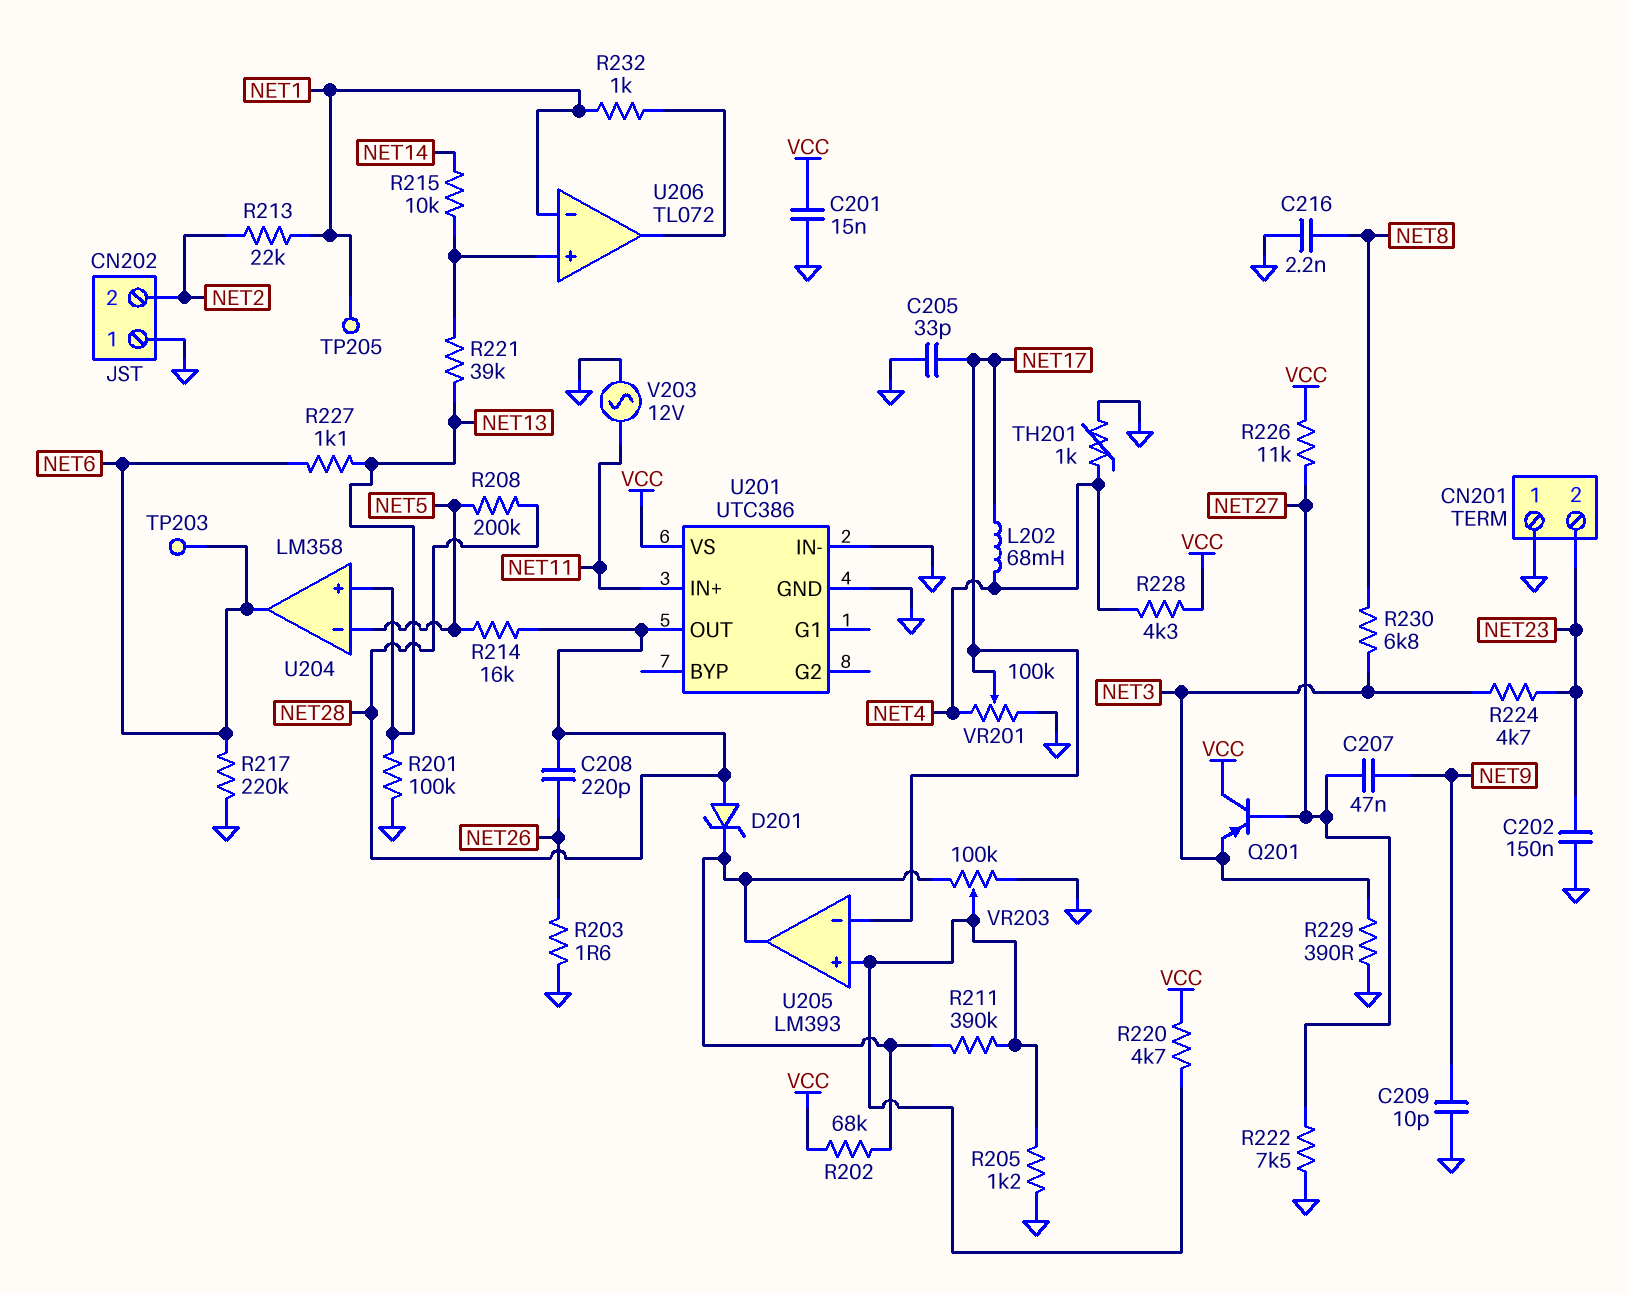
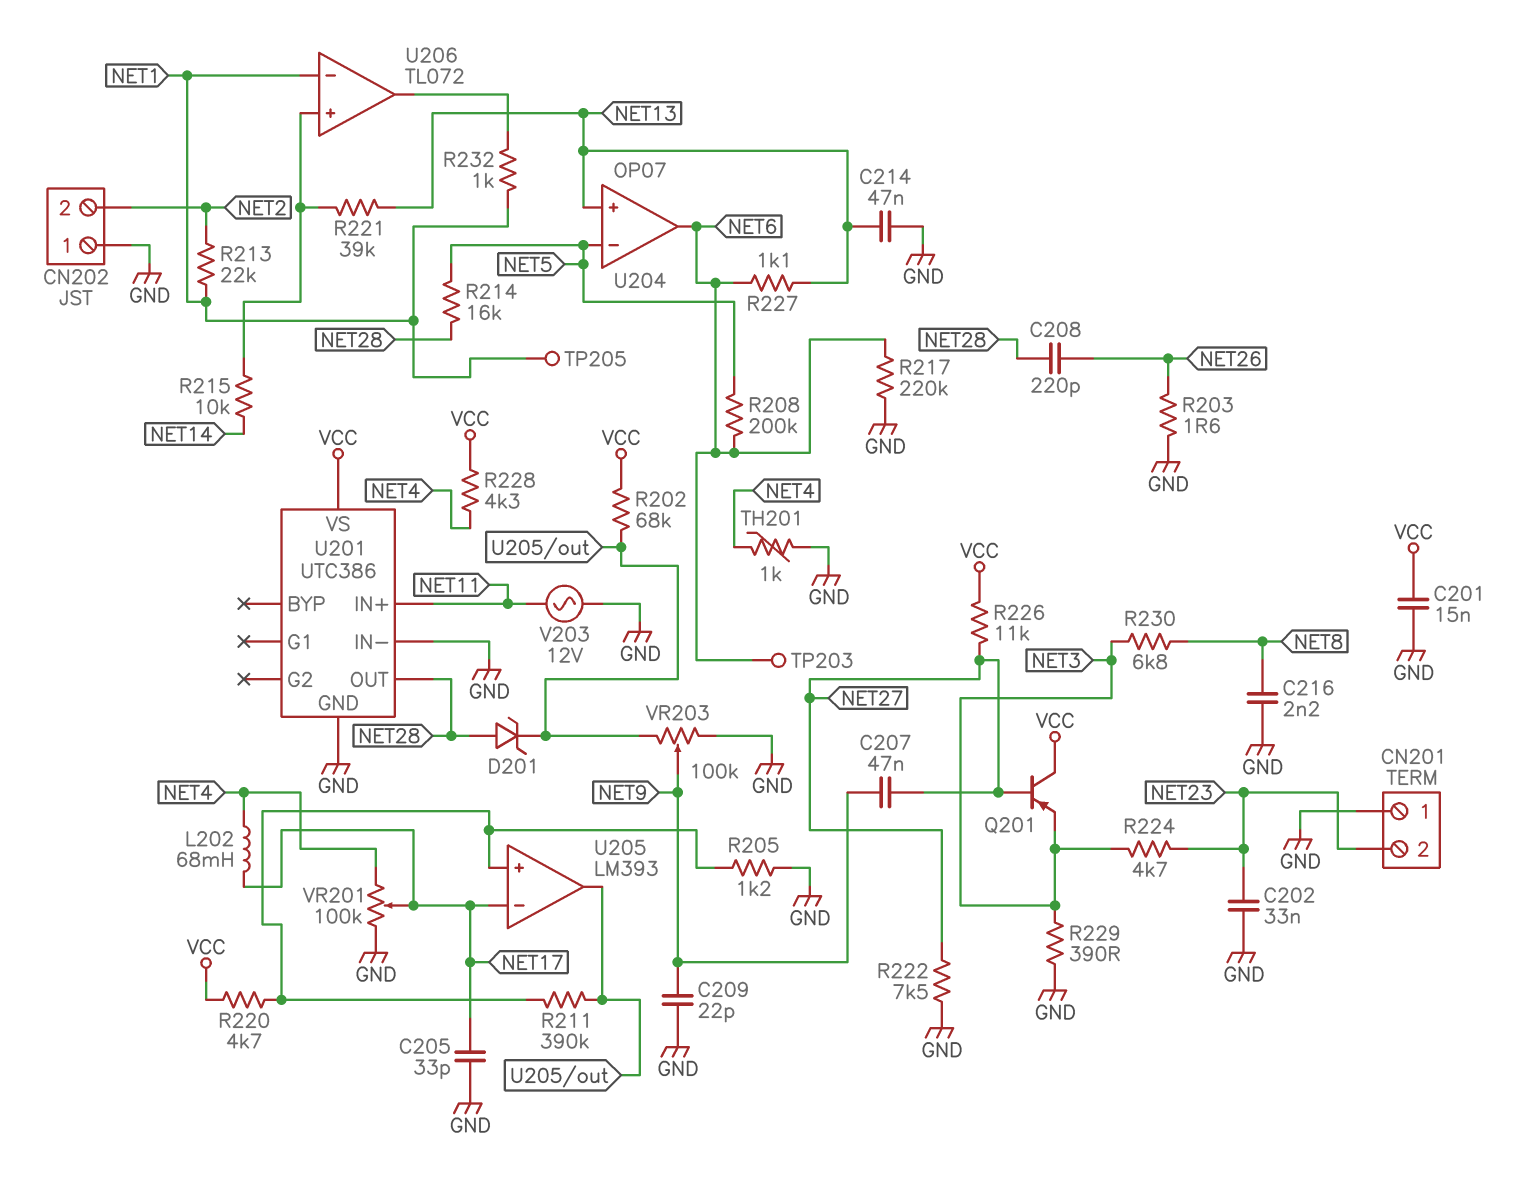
C202: 150nF (GND, NET23) -> 33nF (GND, NET23)
C209: 10pF (GND, NET9) -> 22pF (GND, NET9)
C214: none -> 47nF (GND, NET13)
R201: 100k (GND, NET13) -> none
R208: 200k (NET5, NET28) -> 200k (NET5, NET6)
U204: LM358 -> OP07
VR203: 100k (GND, U205/out, wiper U205/in+) -> 100k (GND, U205/out, wiper NET9)

